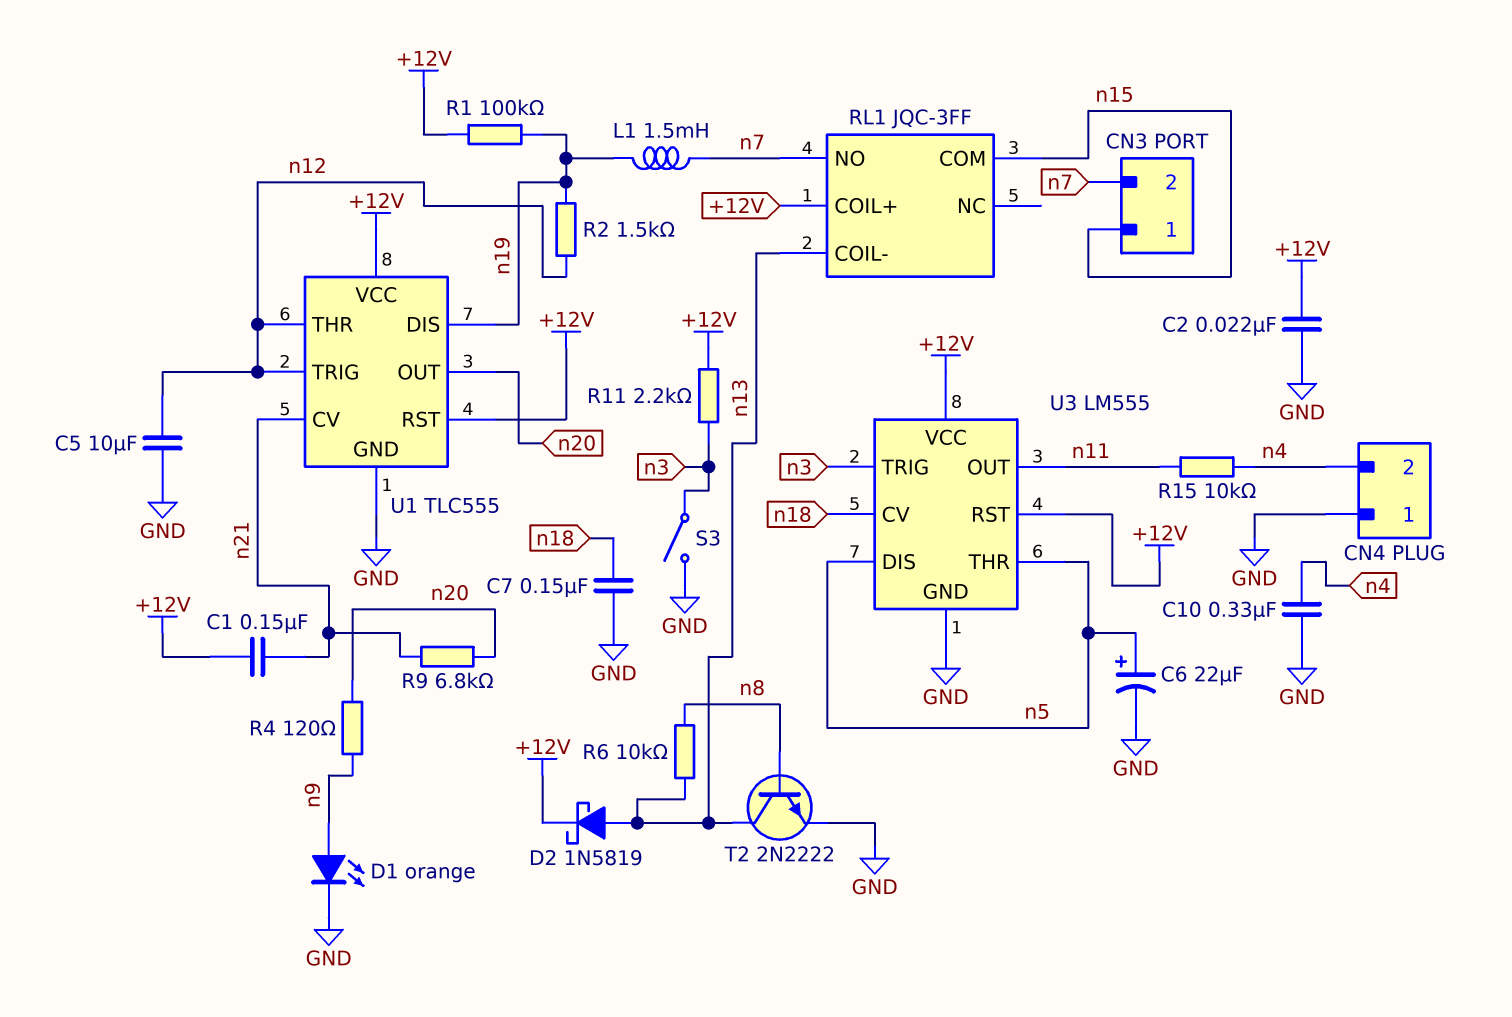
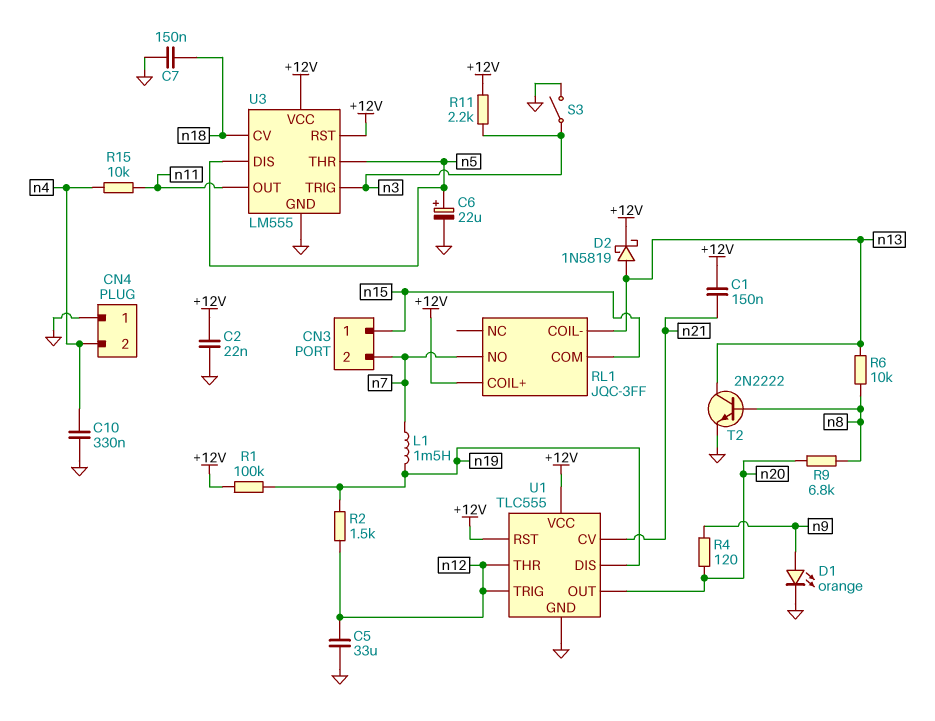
C5: 10uF (GND, n12) -> 33uF (GND, n12)
R9: 6.8k (n20, n21) -> 6.8k (n8, n20)

